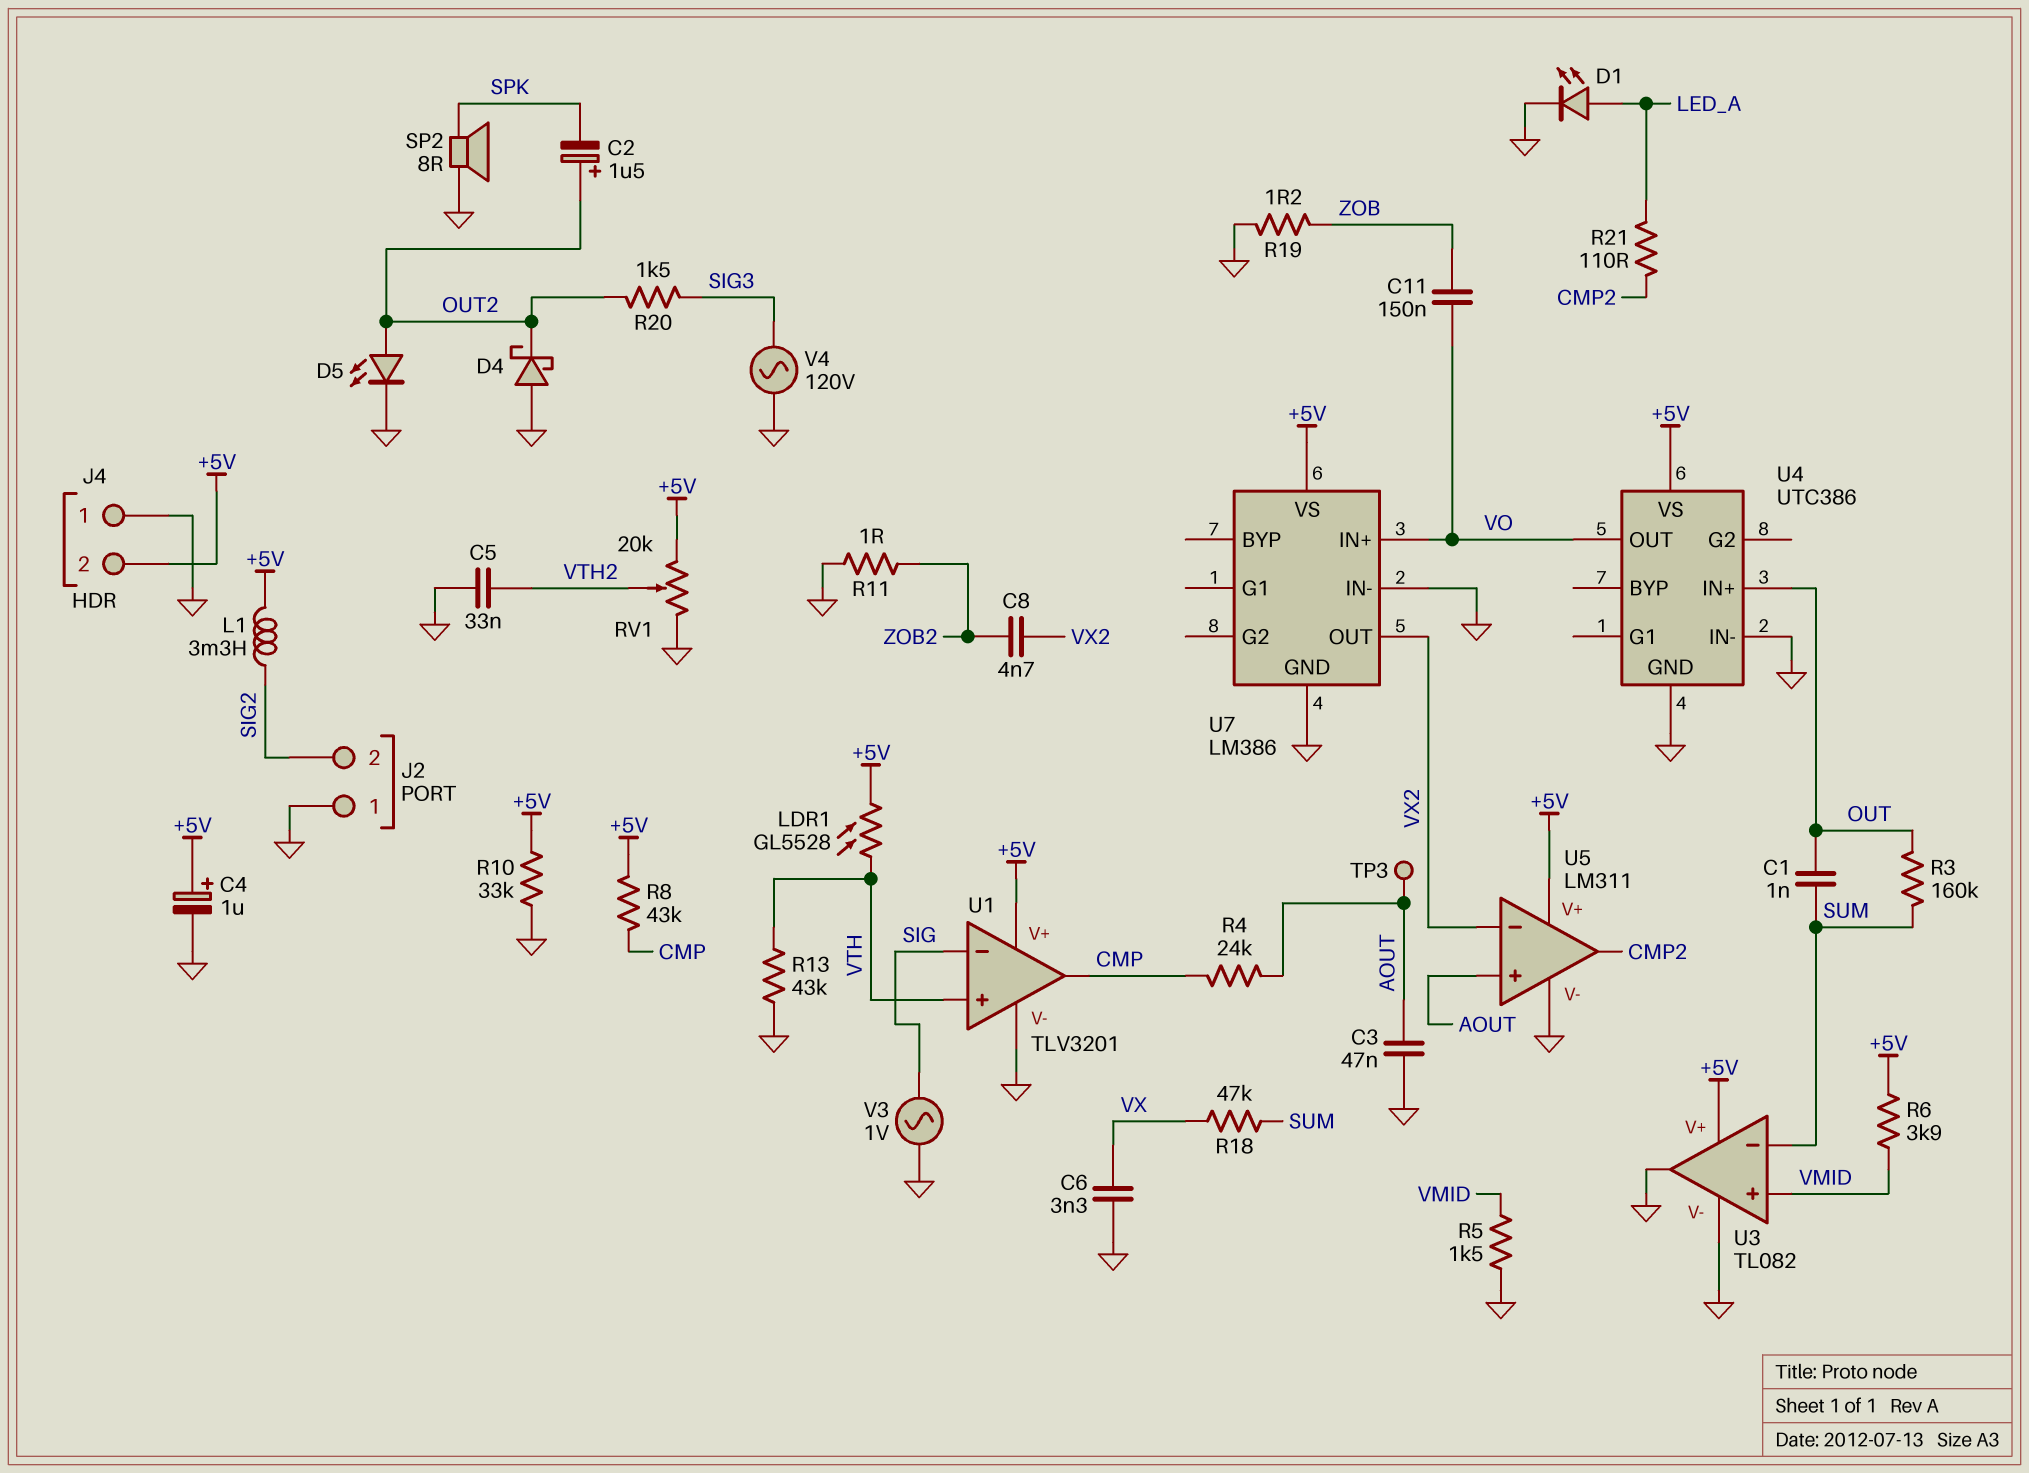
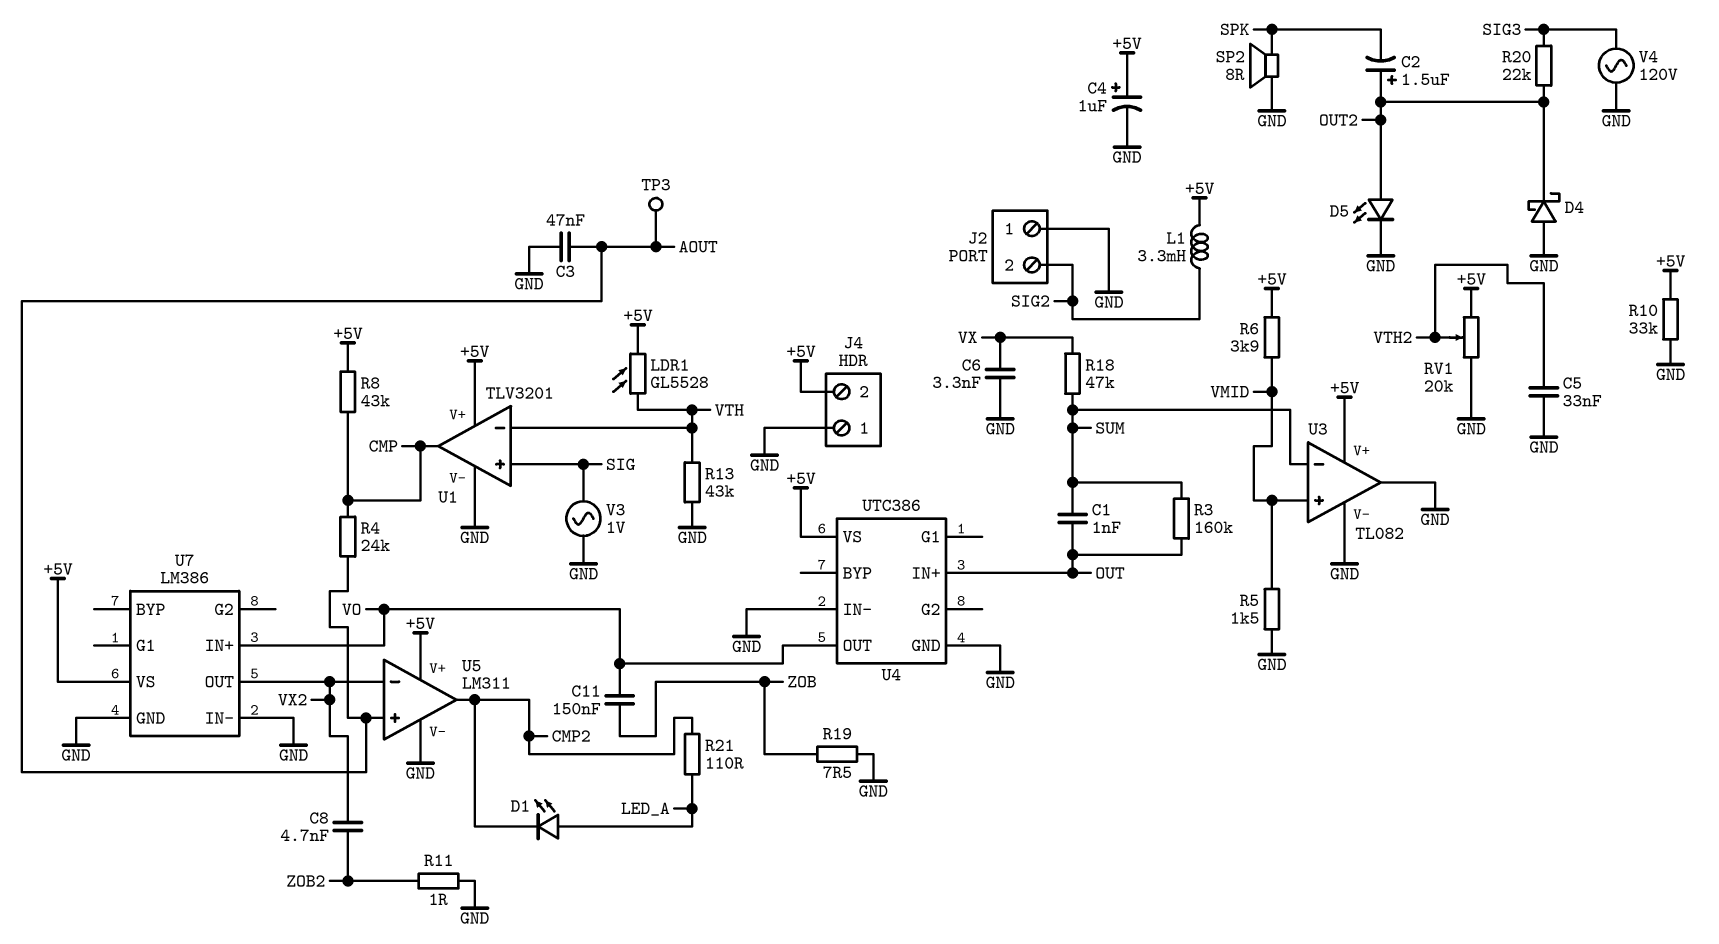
D1: LED (A LED_A, K GND) -> LED (A LED_A, K CMP2)
R19: 1.2 (GND, ZOB) -> 7.5 (GND, ZOB)
R20: 1.5k (OUT2, SIG3) -> 22k (OUT2, SIG3)
U1 pin in+: VTH -> SIG
U1 pin in-: SIG -> VTH

